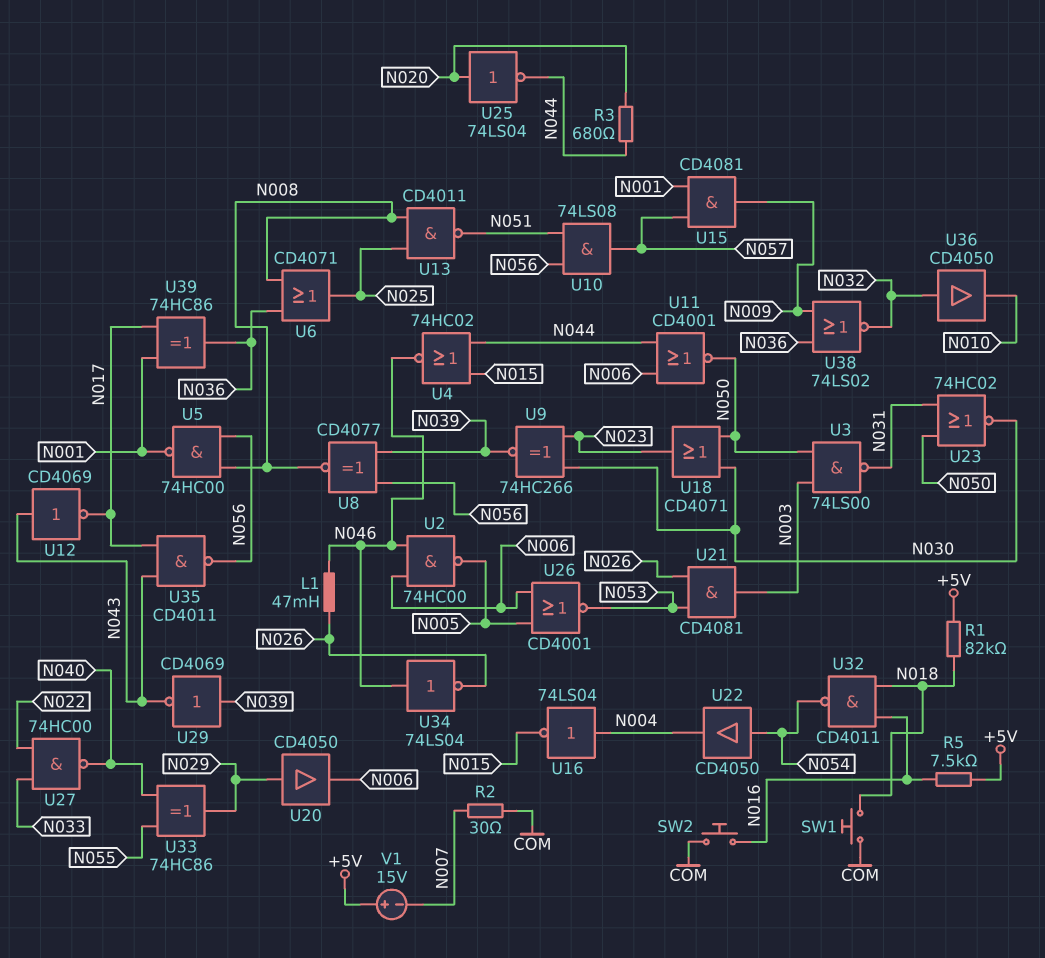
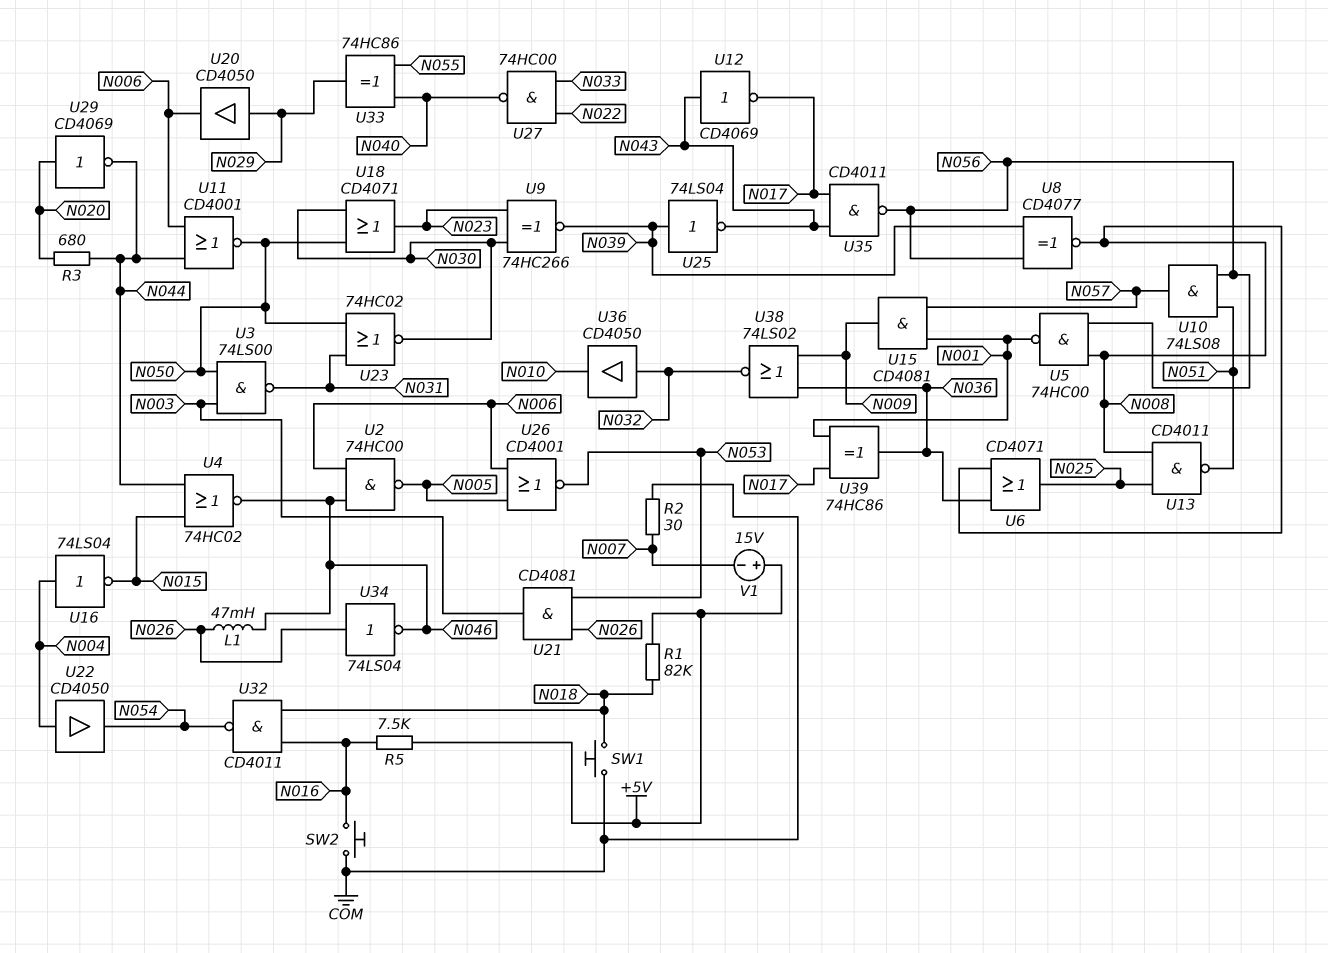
U22: buffer CD4050 (in N054, out N004) -> buffer CD4050 (in N004, out N054)
U25: NOT 74LS04 (in N020, out N044) -> NOT 74LS04 (in N039, out N043)
U29: NOT CD4069 (in N039, out N043) -> NOT CD4069 (in N020, out N044)
U34: NOT 74LS04 (in N046, out N026) -> NOT 74LS04 (in N026, out N046)

